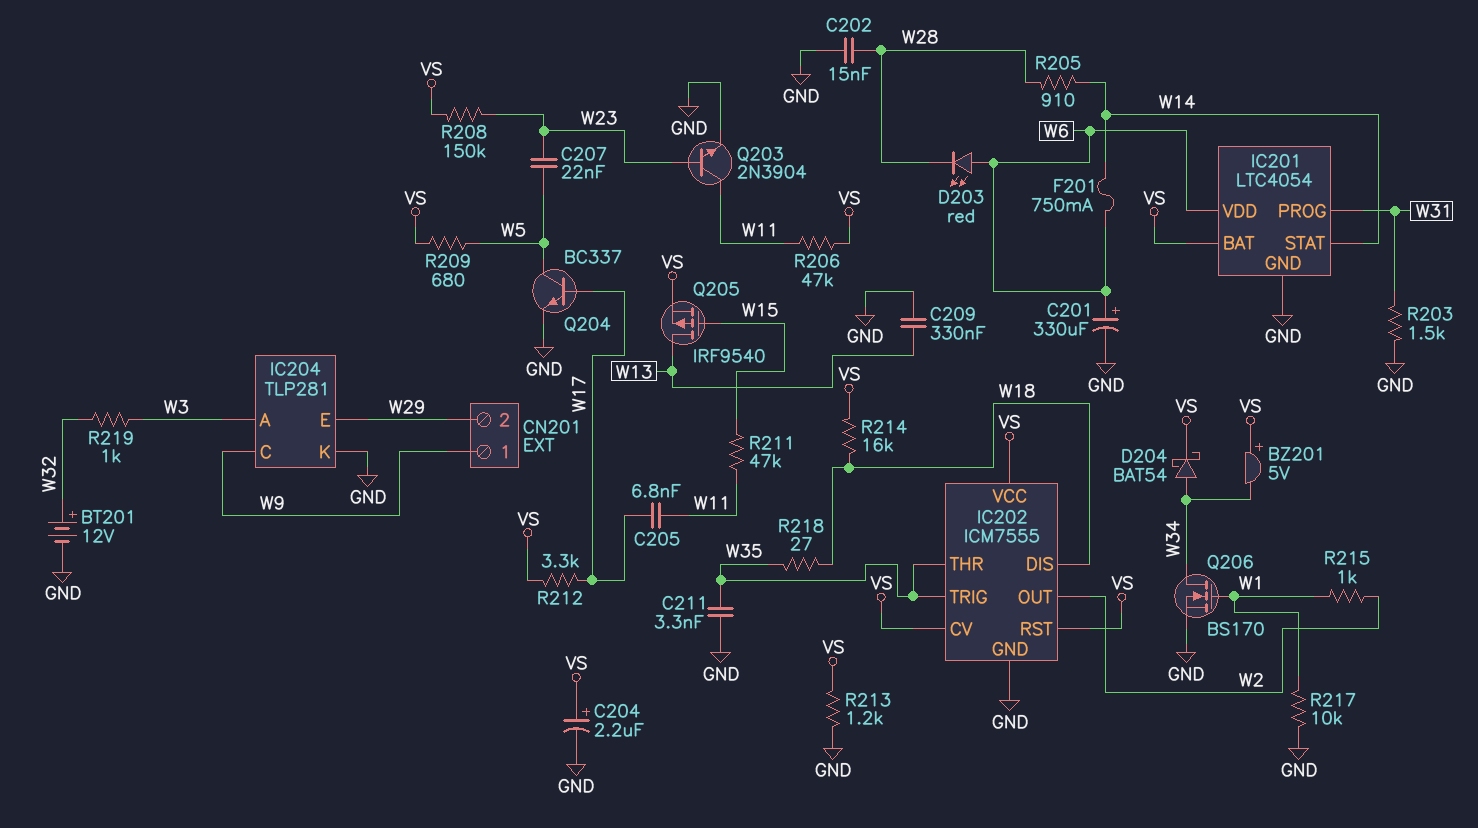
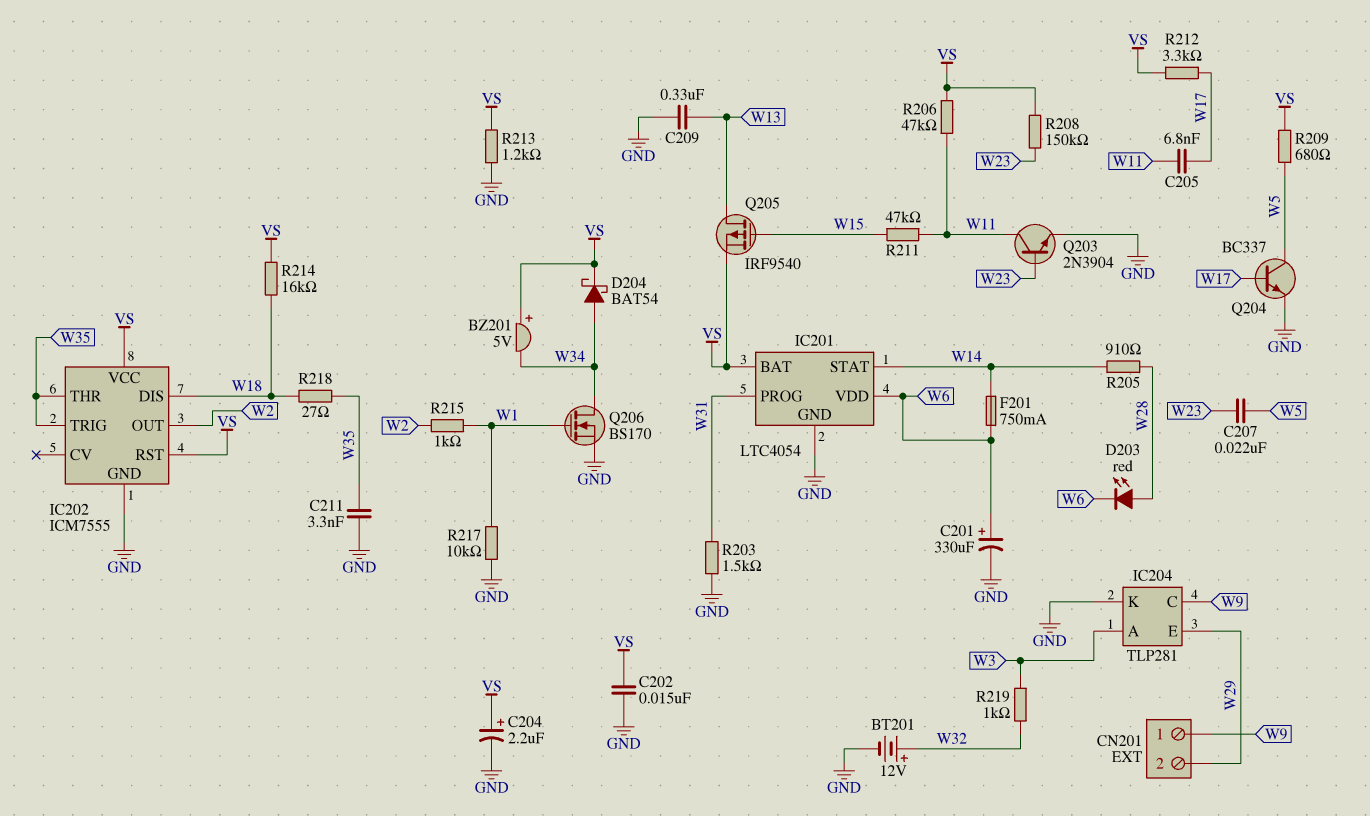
C202: 15nF (GND, W28) -> 15nF (GND, VS)
D203: LED red (A W6, K W28) -> LED red (A W28, K W6)
IC202 pin CV: VS -> none

